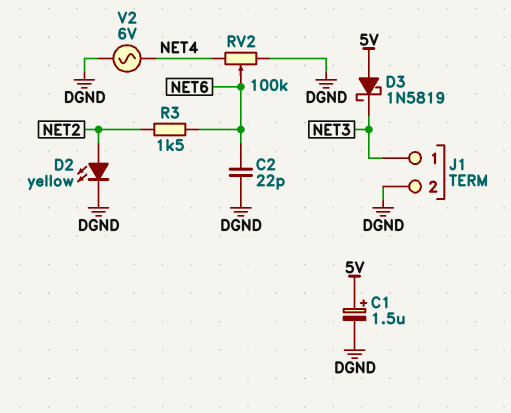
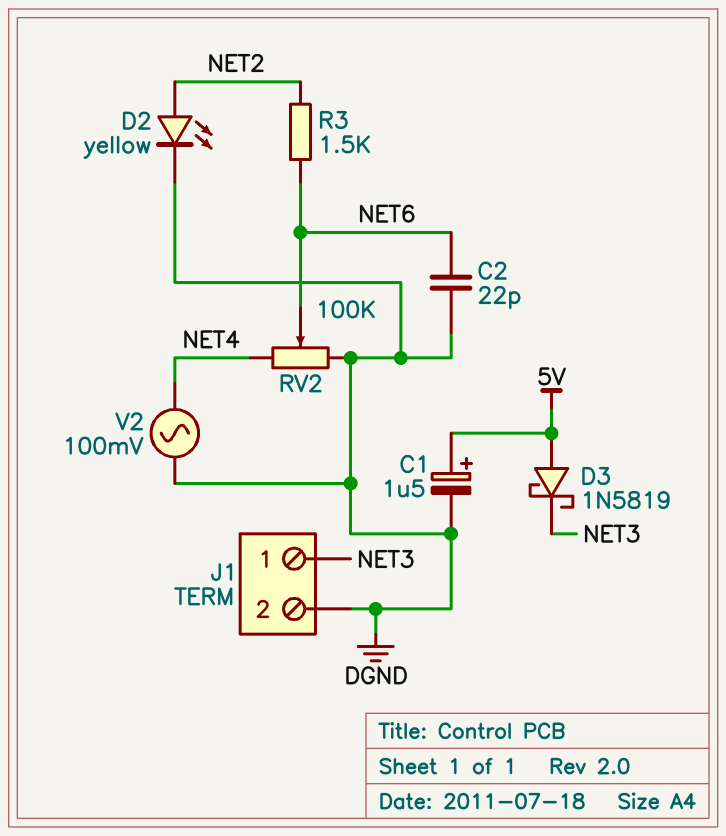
V2: AC 6V (DGND, NET4) -> AC 100mV (DGND, NET4)

